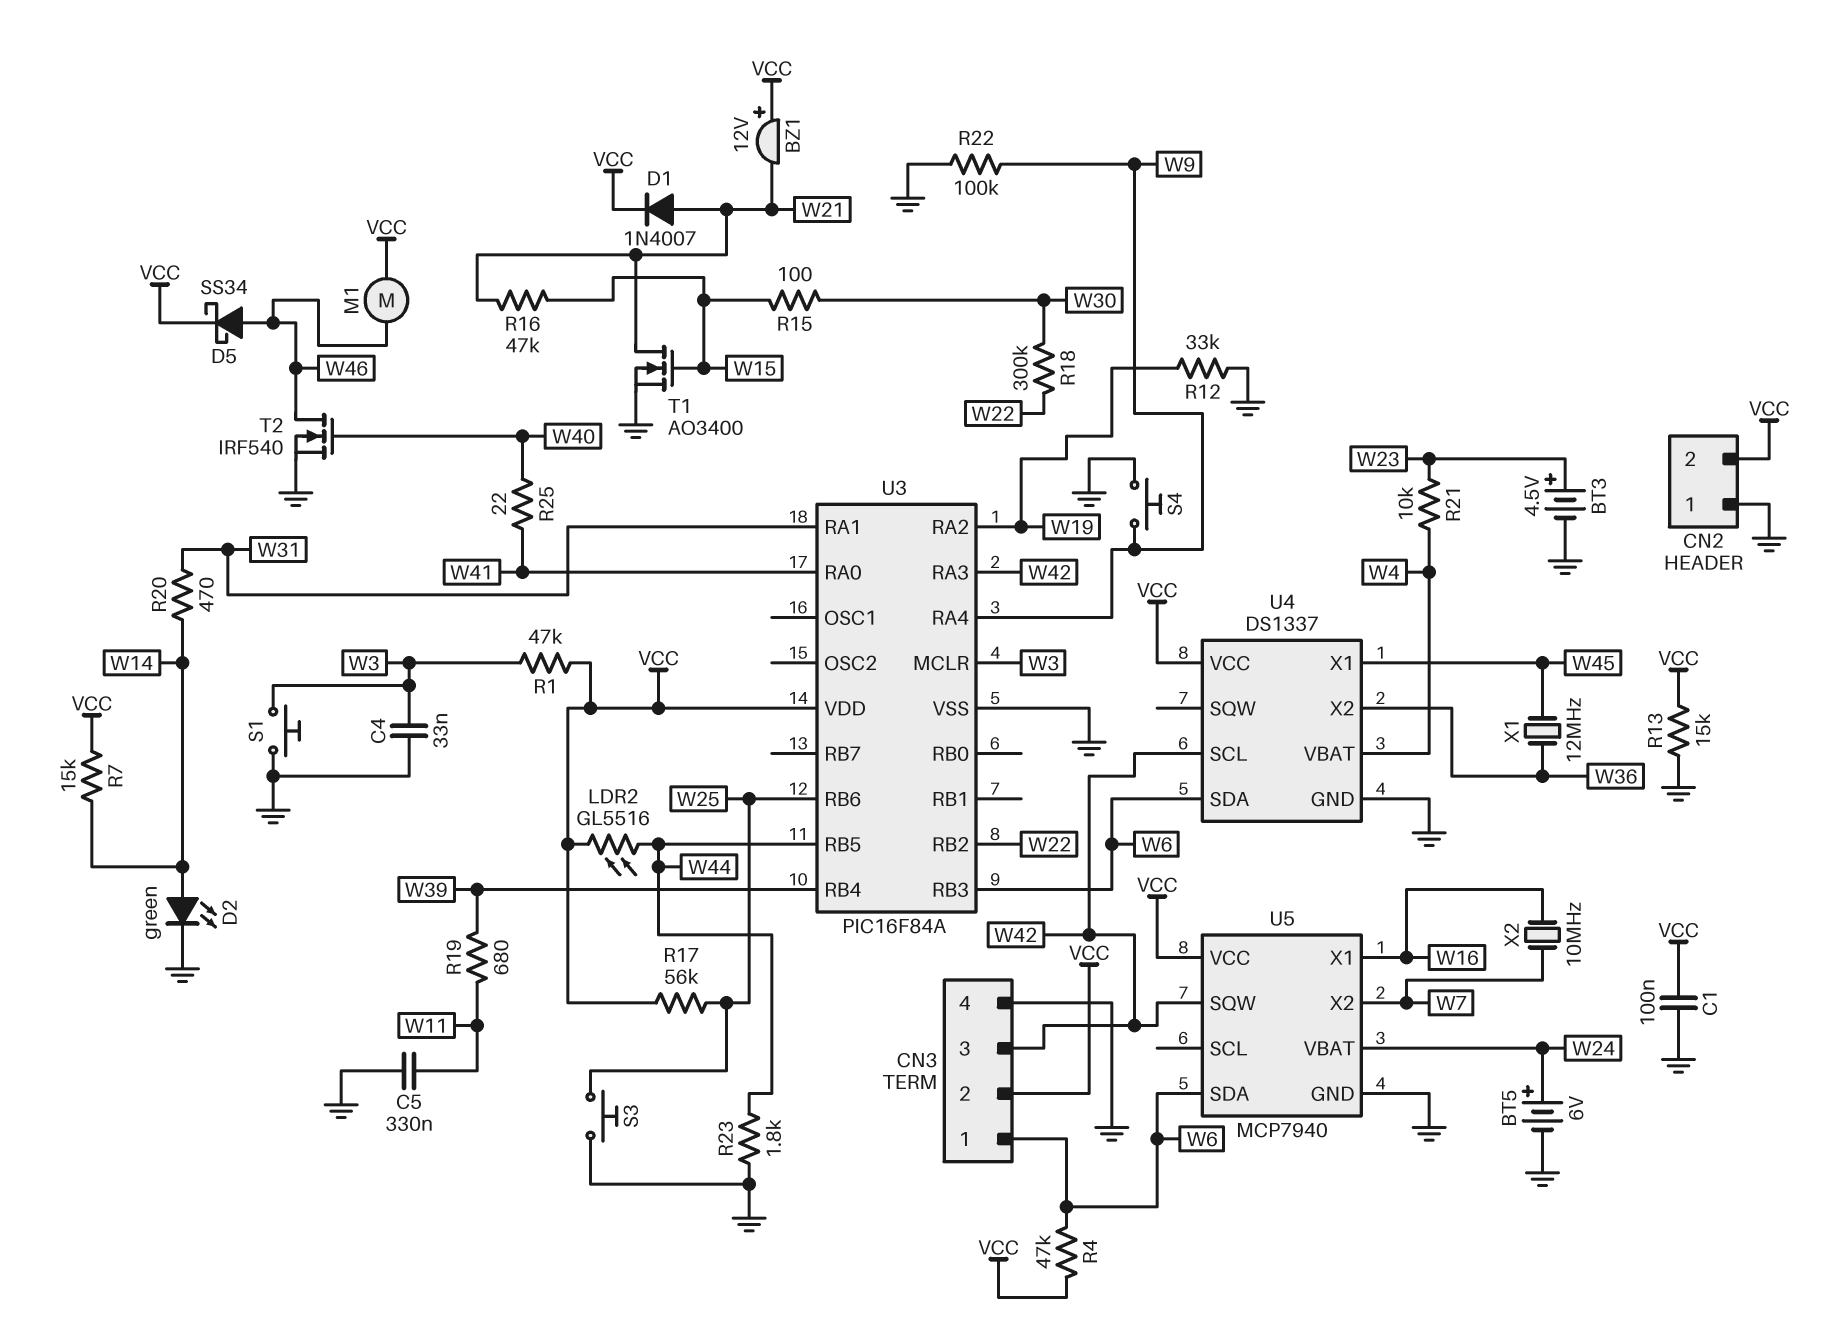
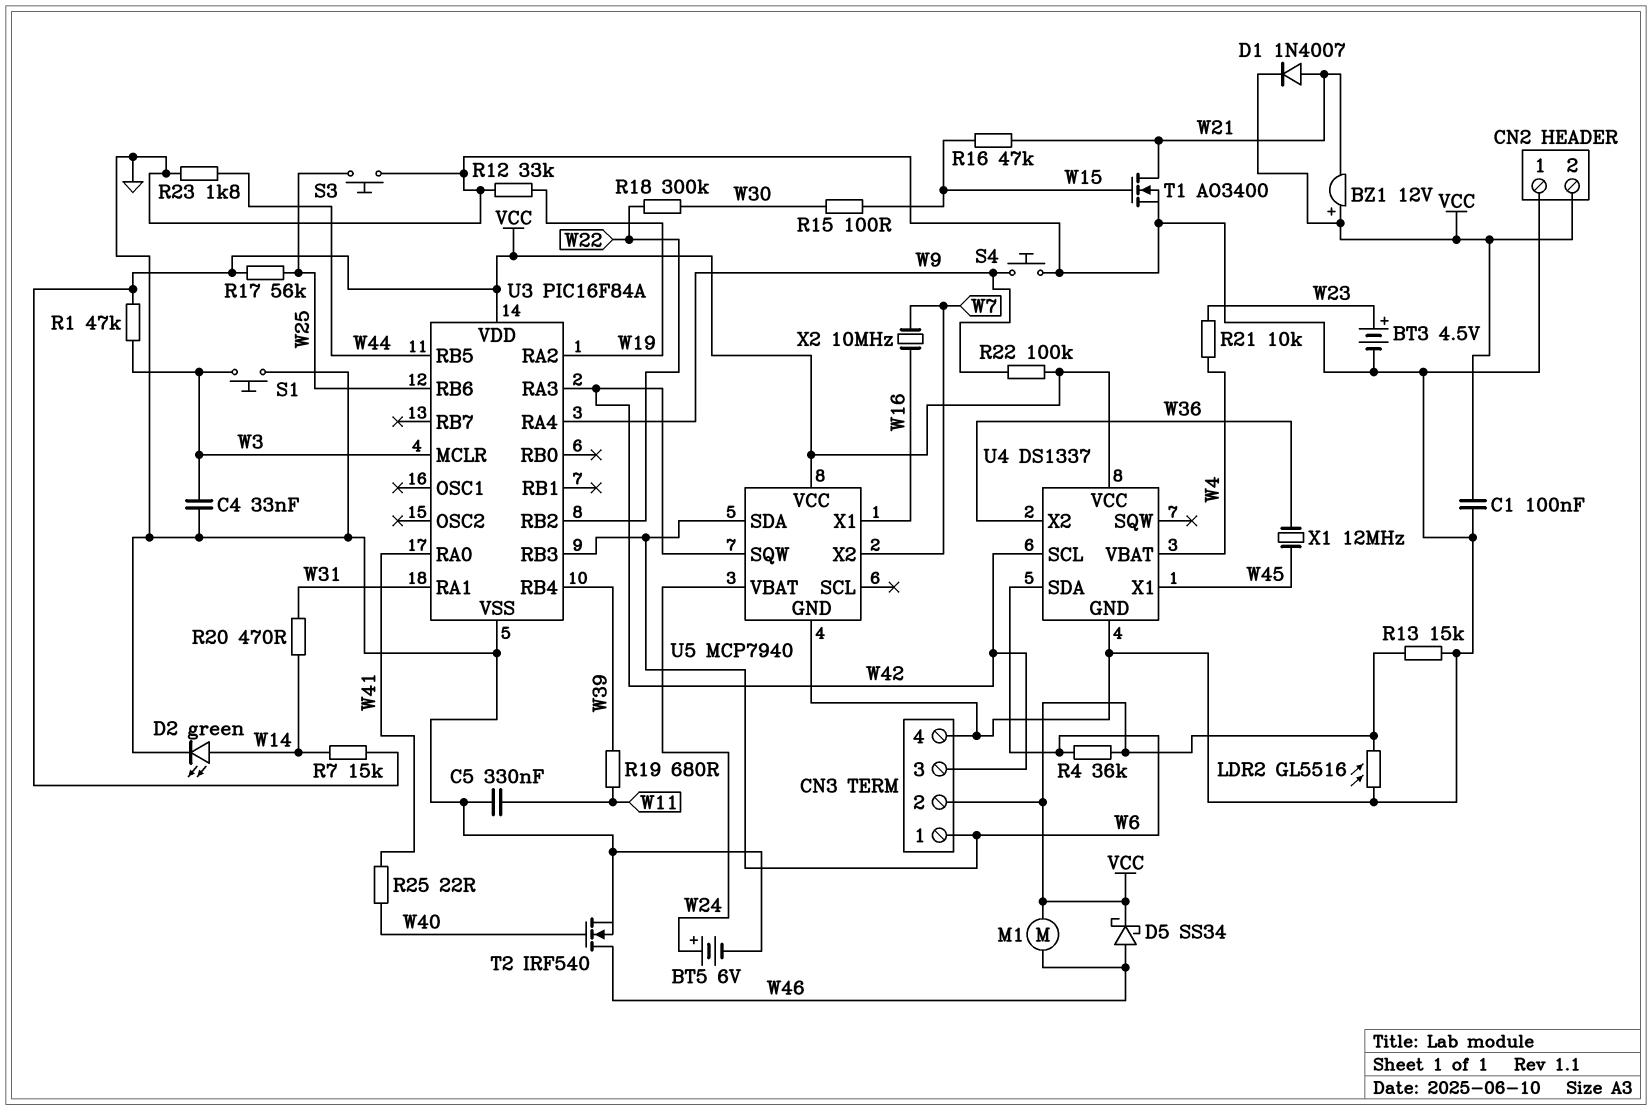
LDR2: GL5516 (VCC, W44) -> GL5516 (GND, VCC)
R4: 47k (VCC, W6) -> 36k (VCC, W6)
R22: 100k (GND, W9) -> 100k (VCC, W9)

